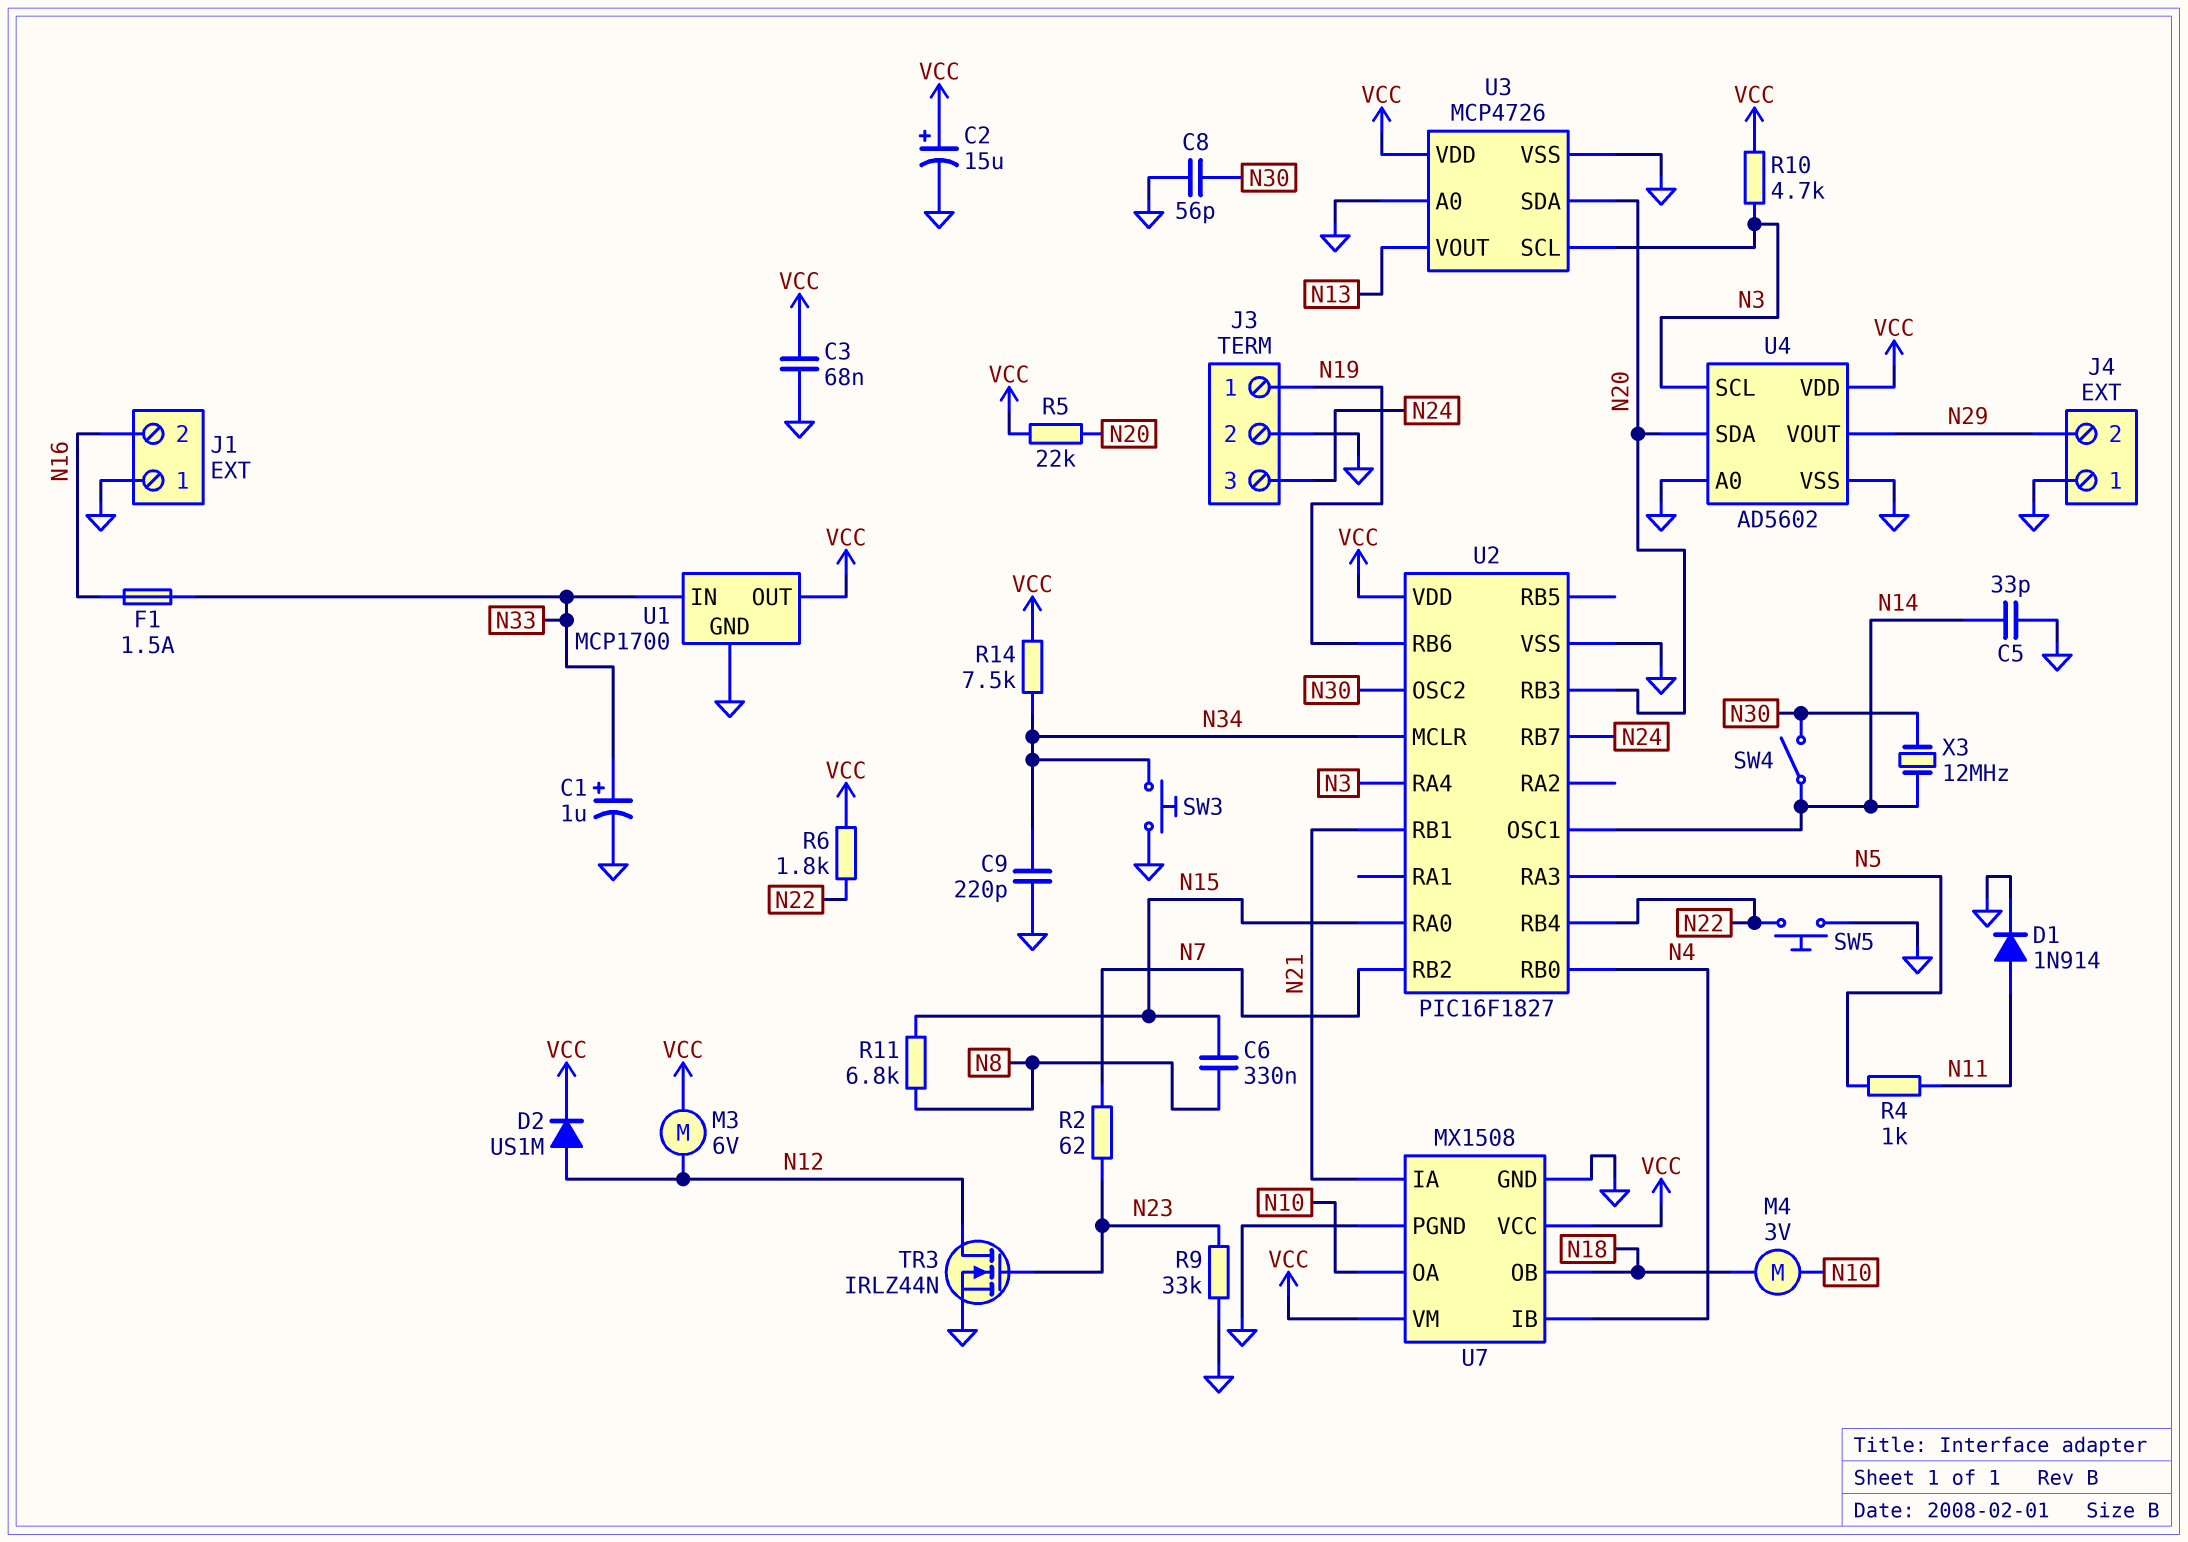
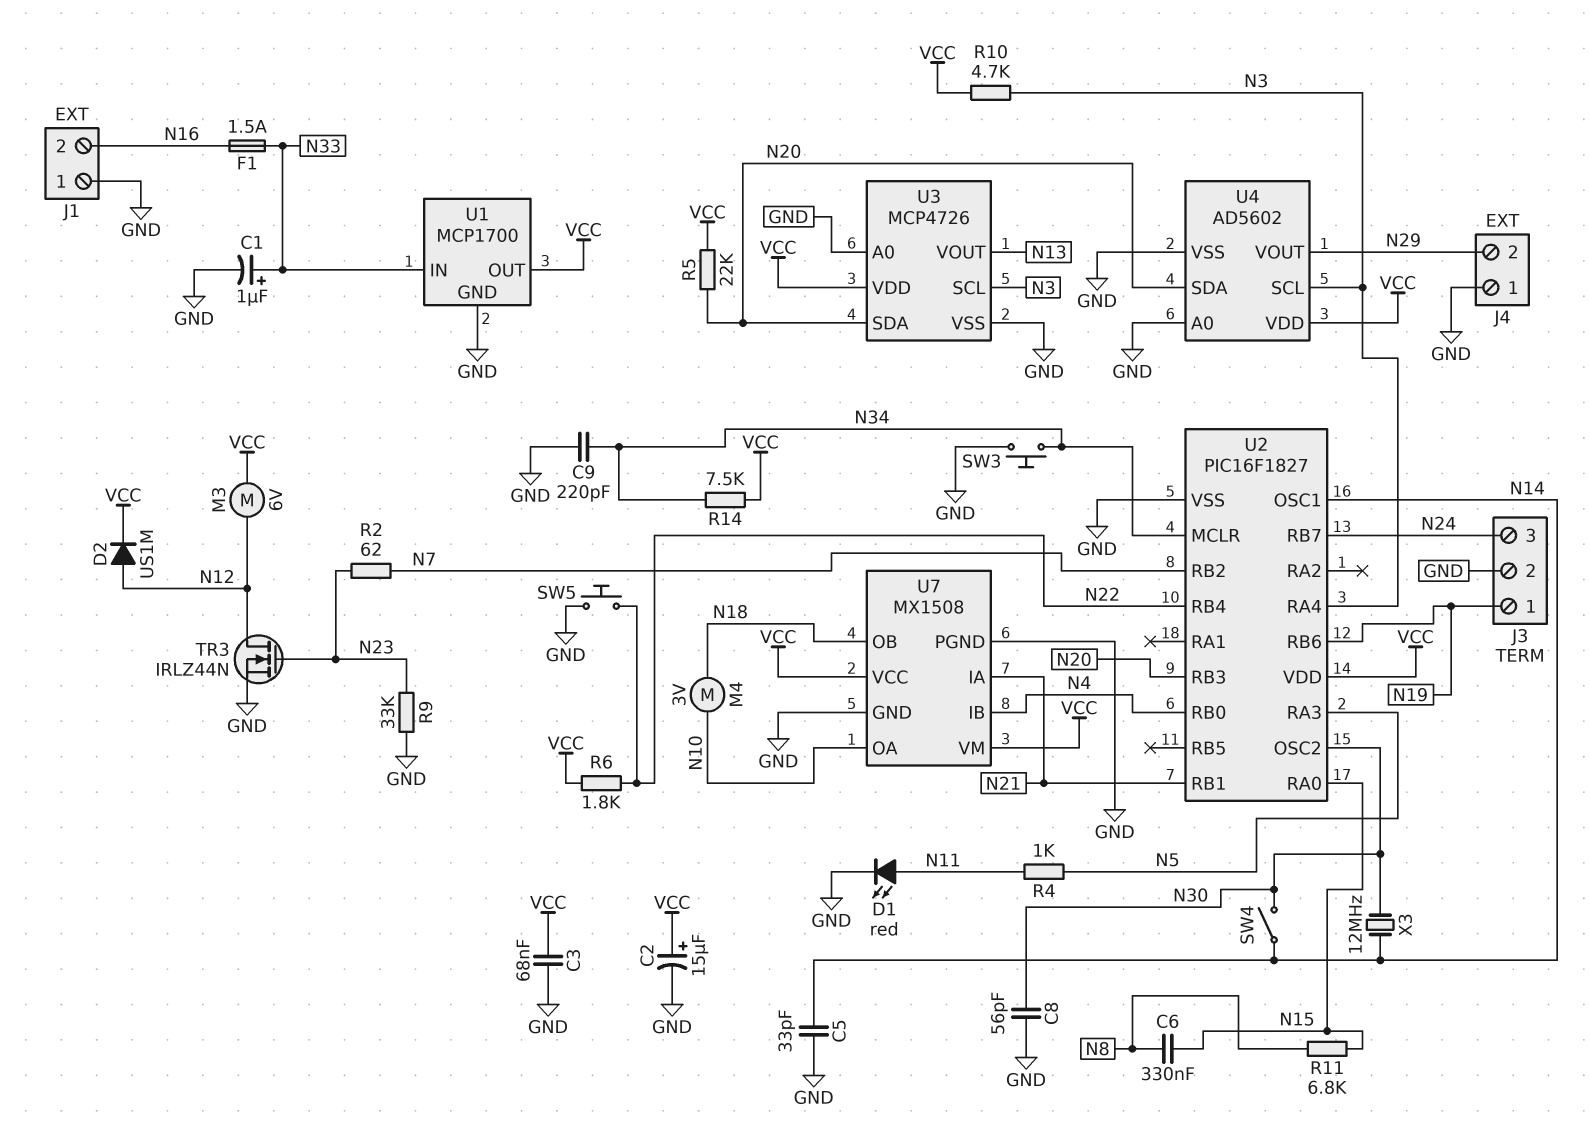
D1: diode 1N914 (A N11, K GND) -> LED red (A N11, K GND)

